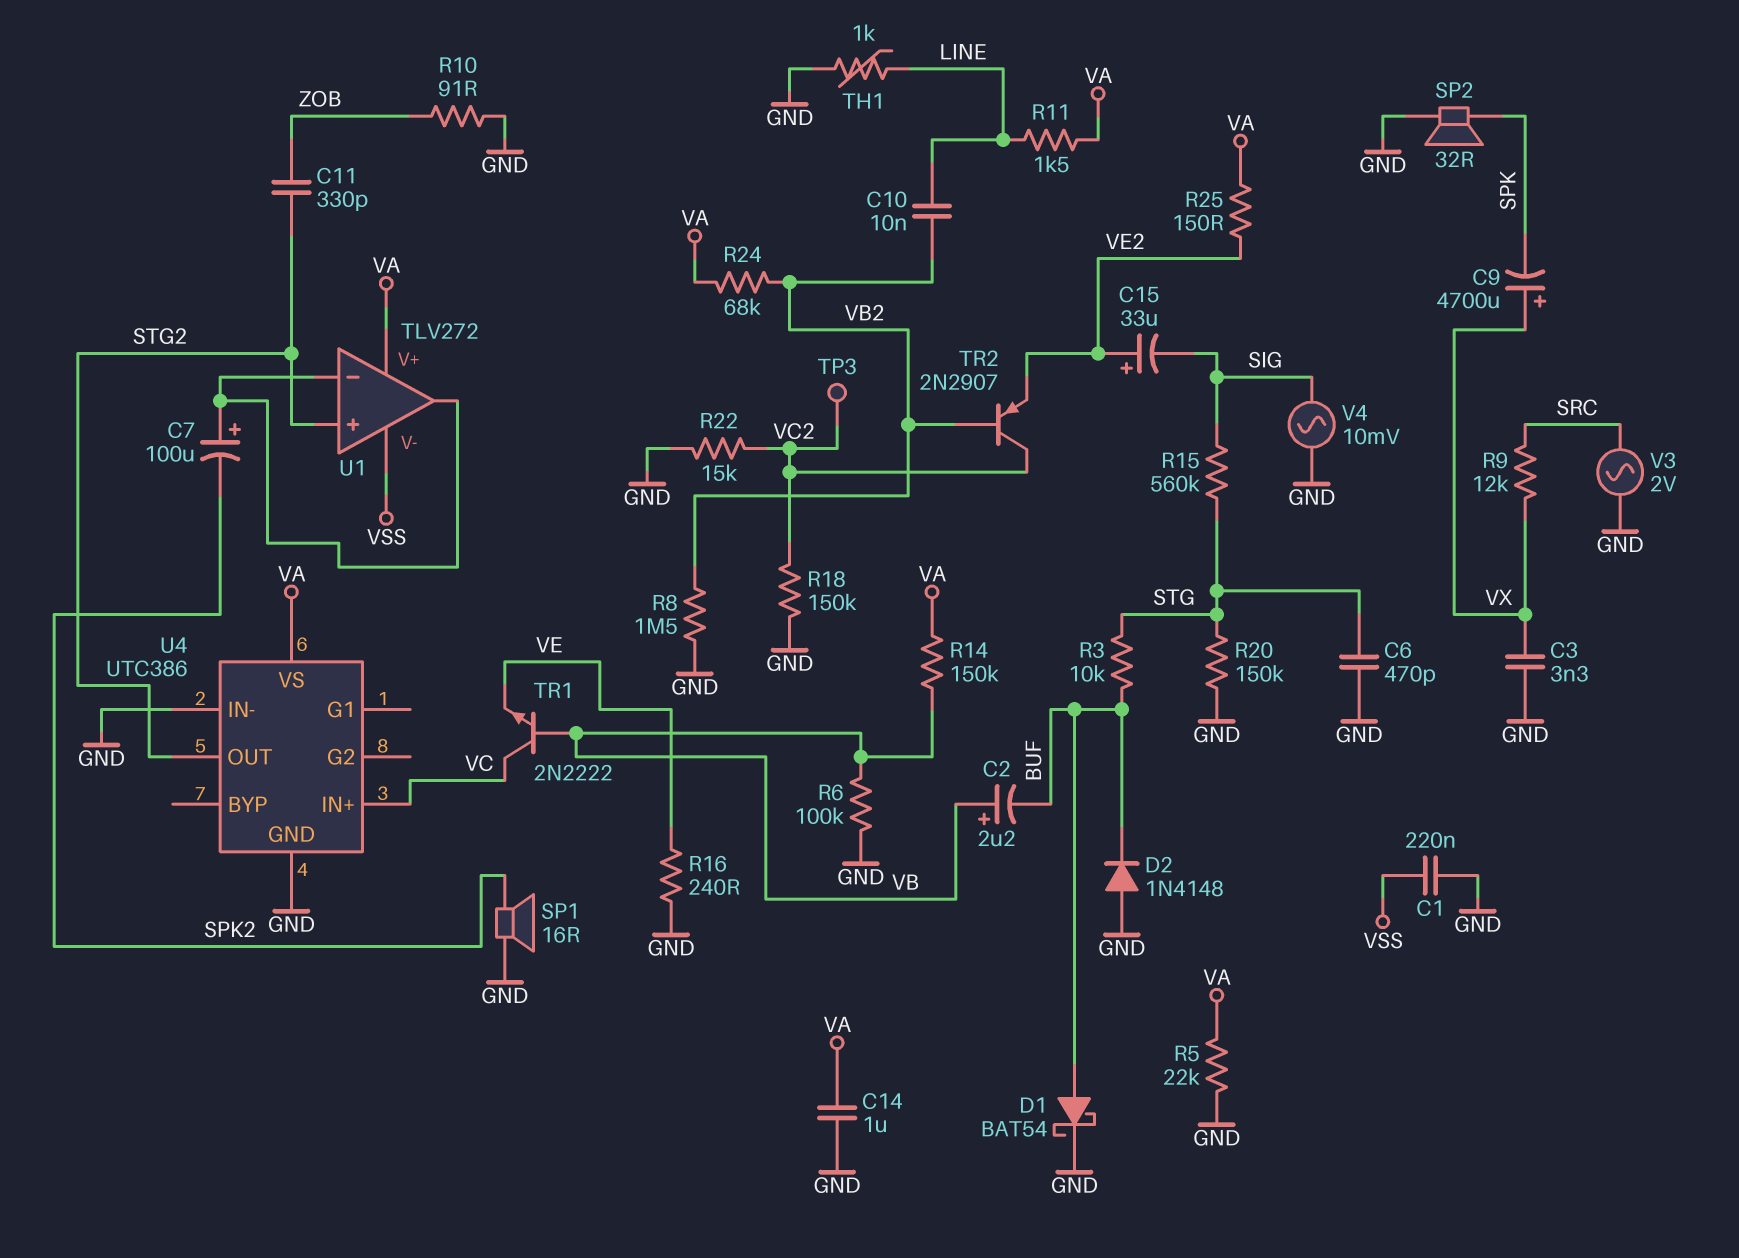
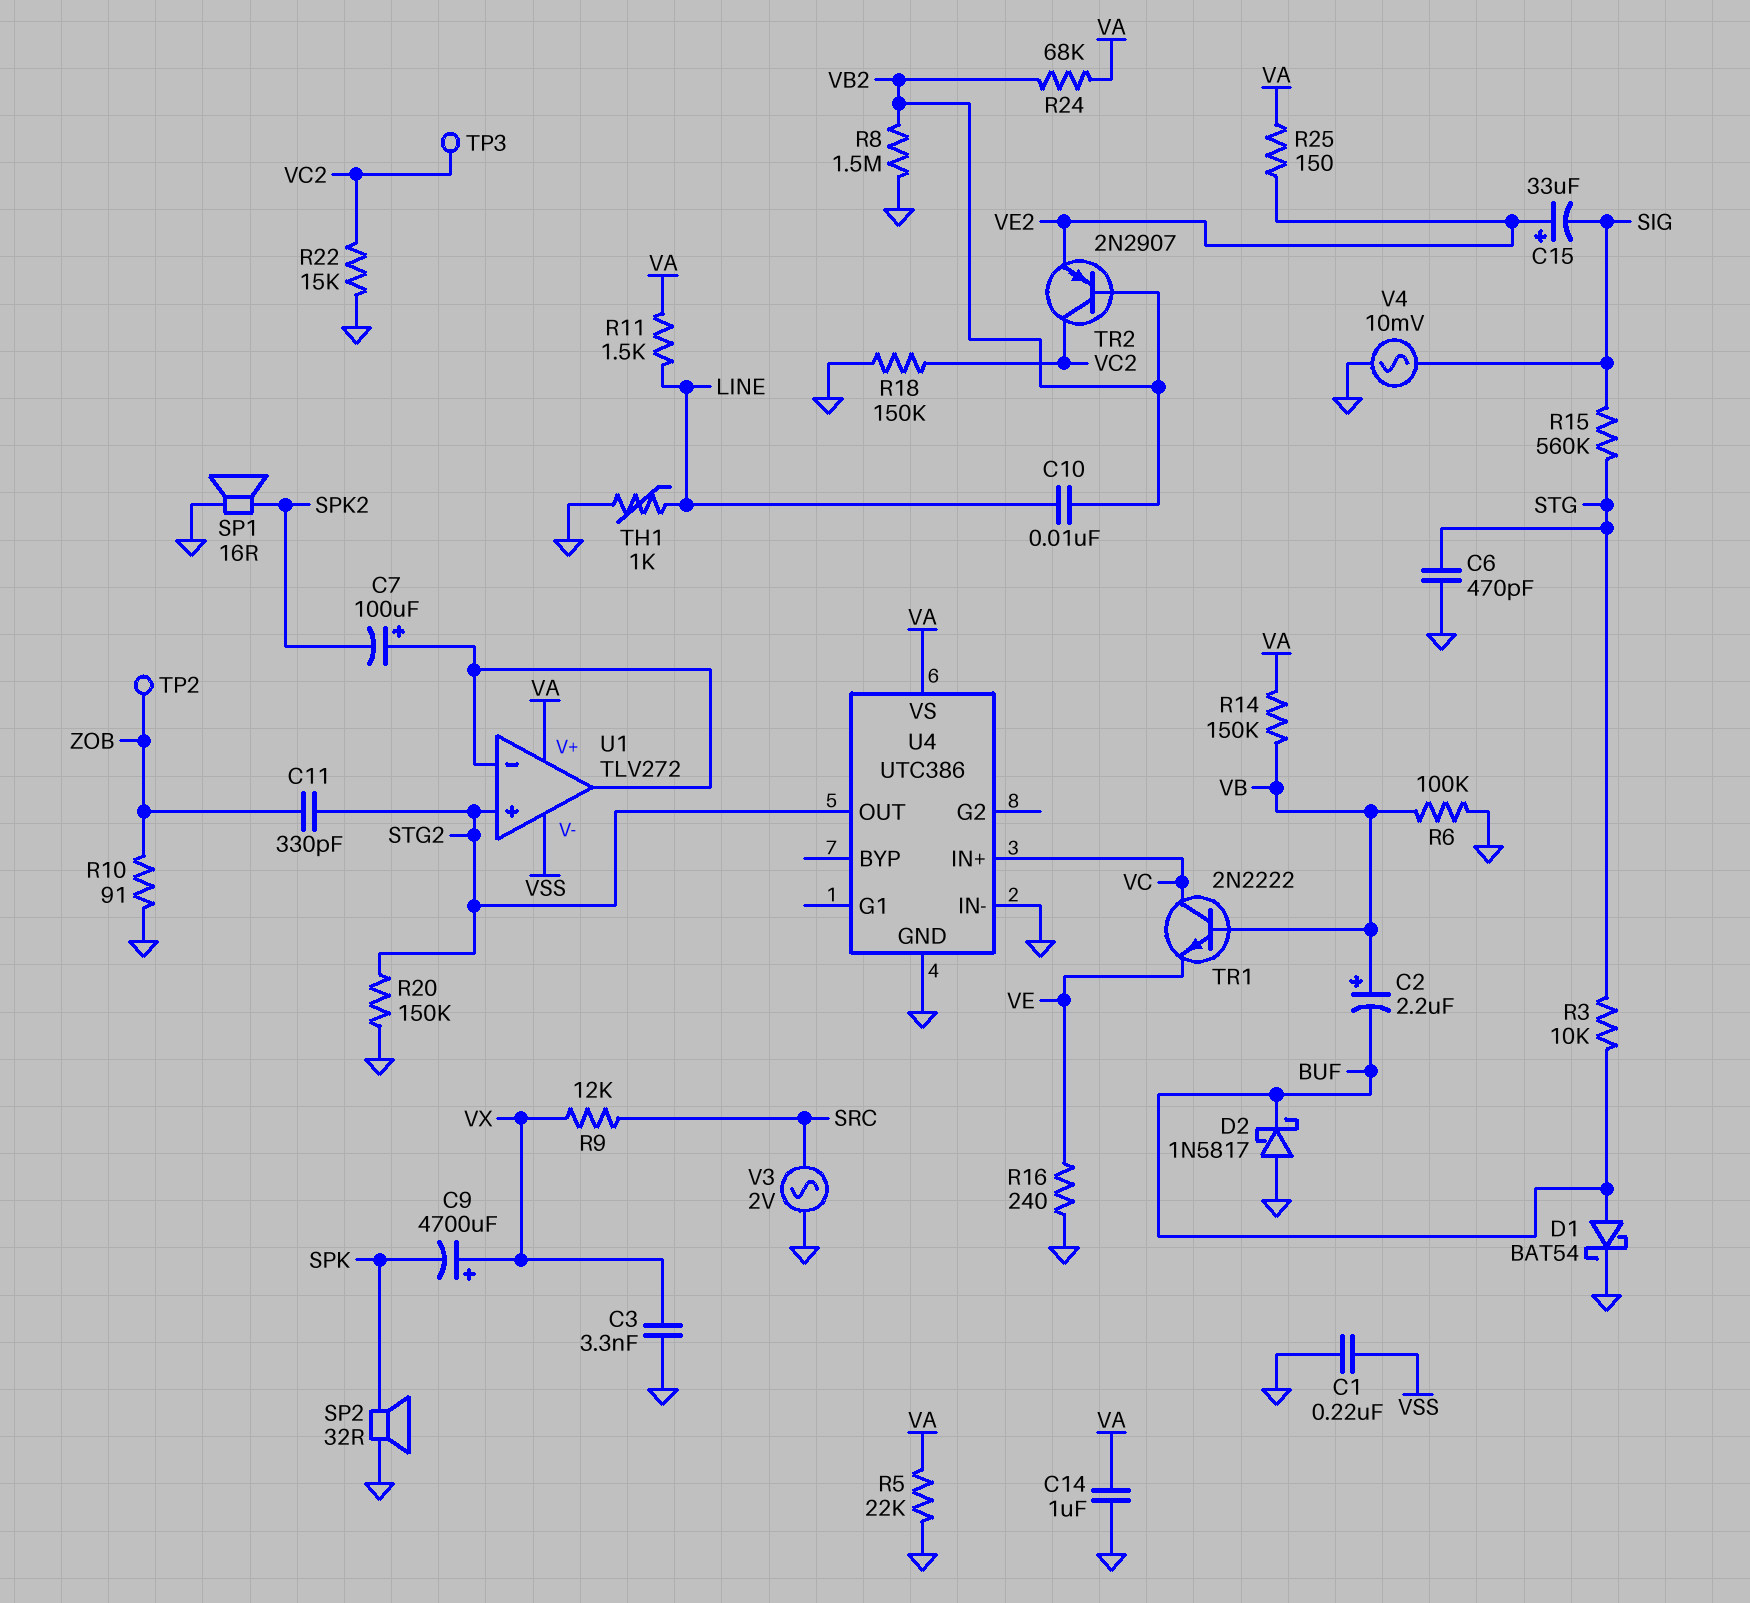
D2: diode 1N4148 (A GND, K BUF) -> schottky 1N5817 (A GND, K BUF)
R20: 150k (GND, STG) -> 150k (GND, STG2)
TP2: none -> test point (ZOB)

